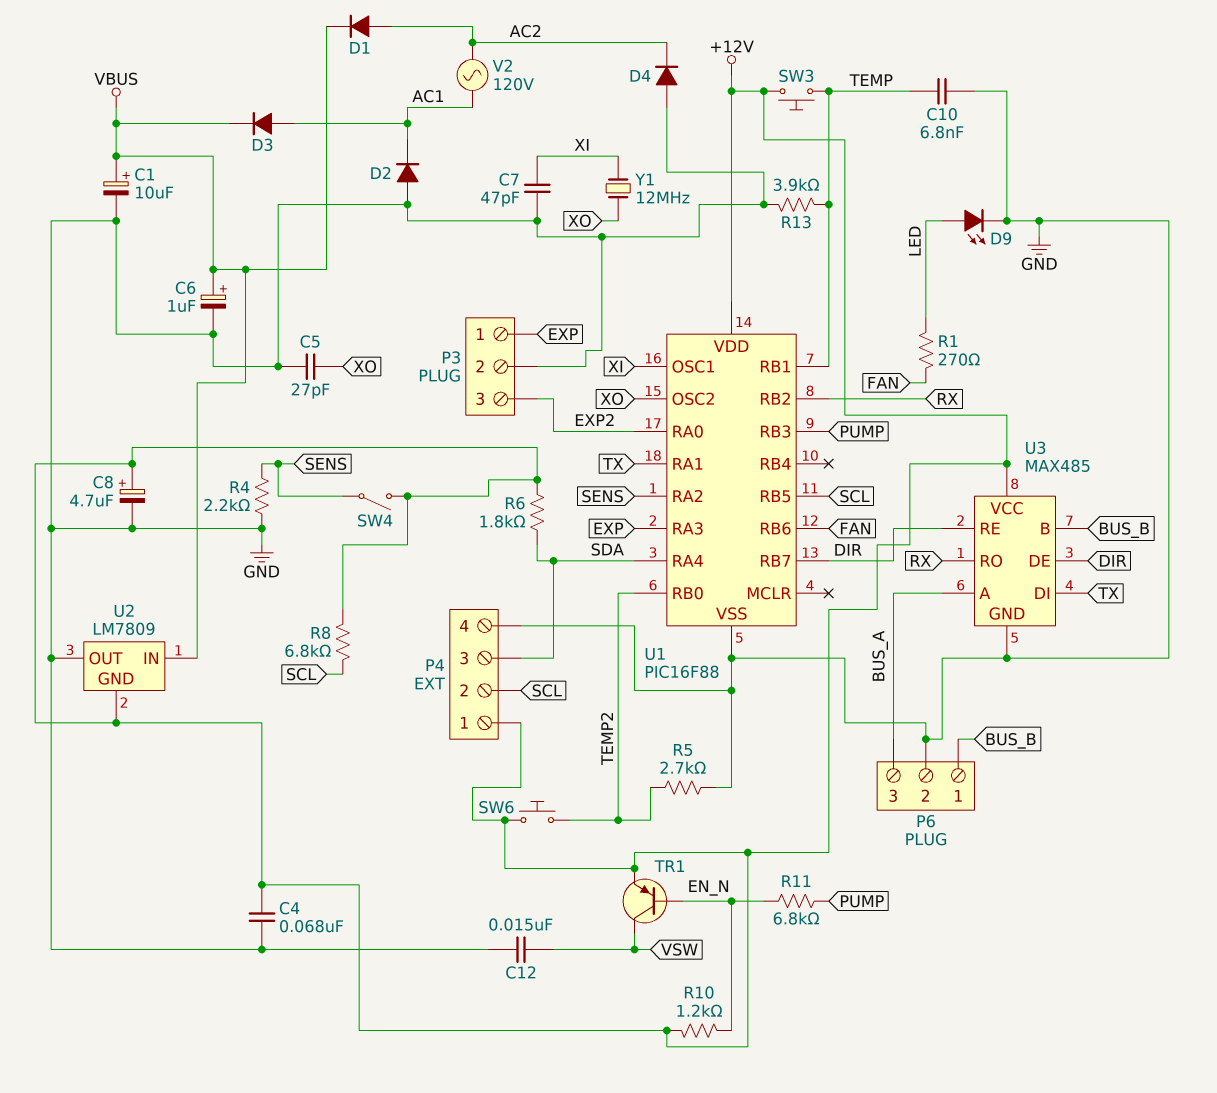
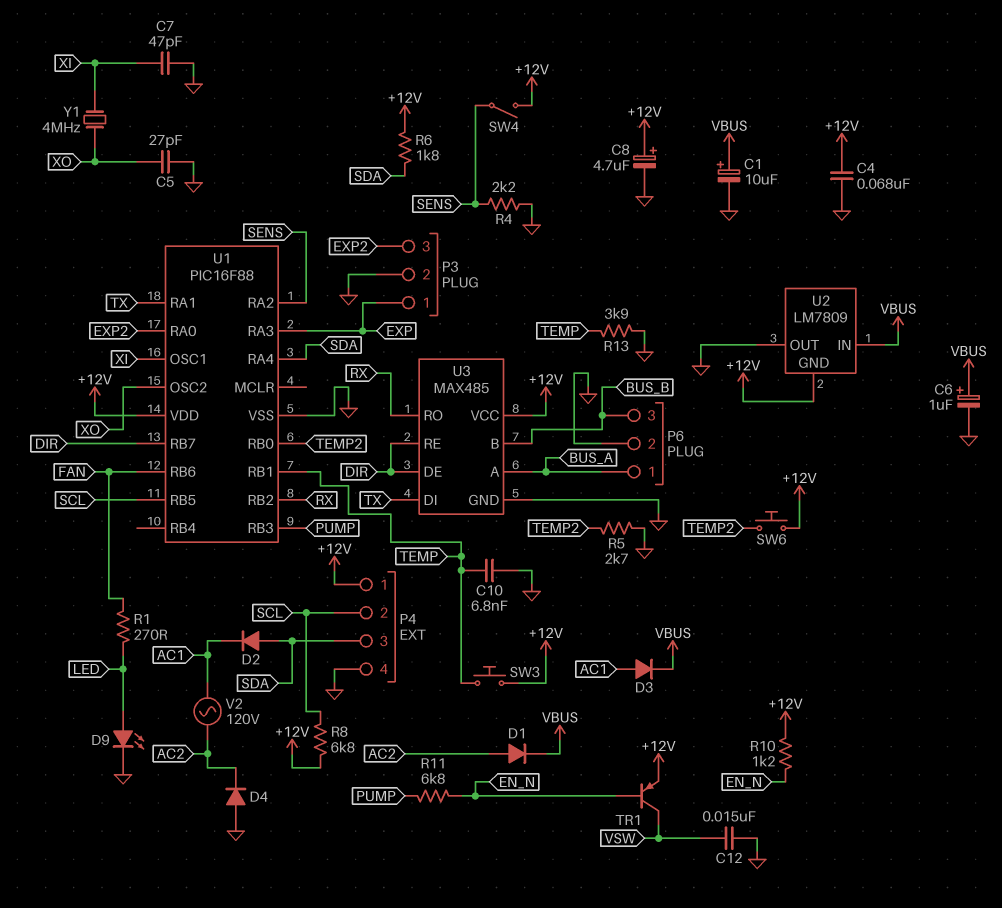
D2: diode (A GND, K AC1) -> diode (A SDA, K AC1)
P6 pin 1: BUS_B -> BUS_A
P6 pin 3: BUS_A -> BUS_B
Y1: 12MHz (XI, XO) -> 4MHz (XI, XO)

